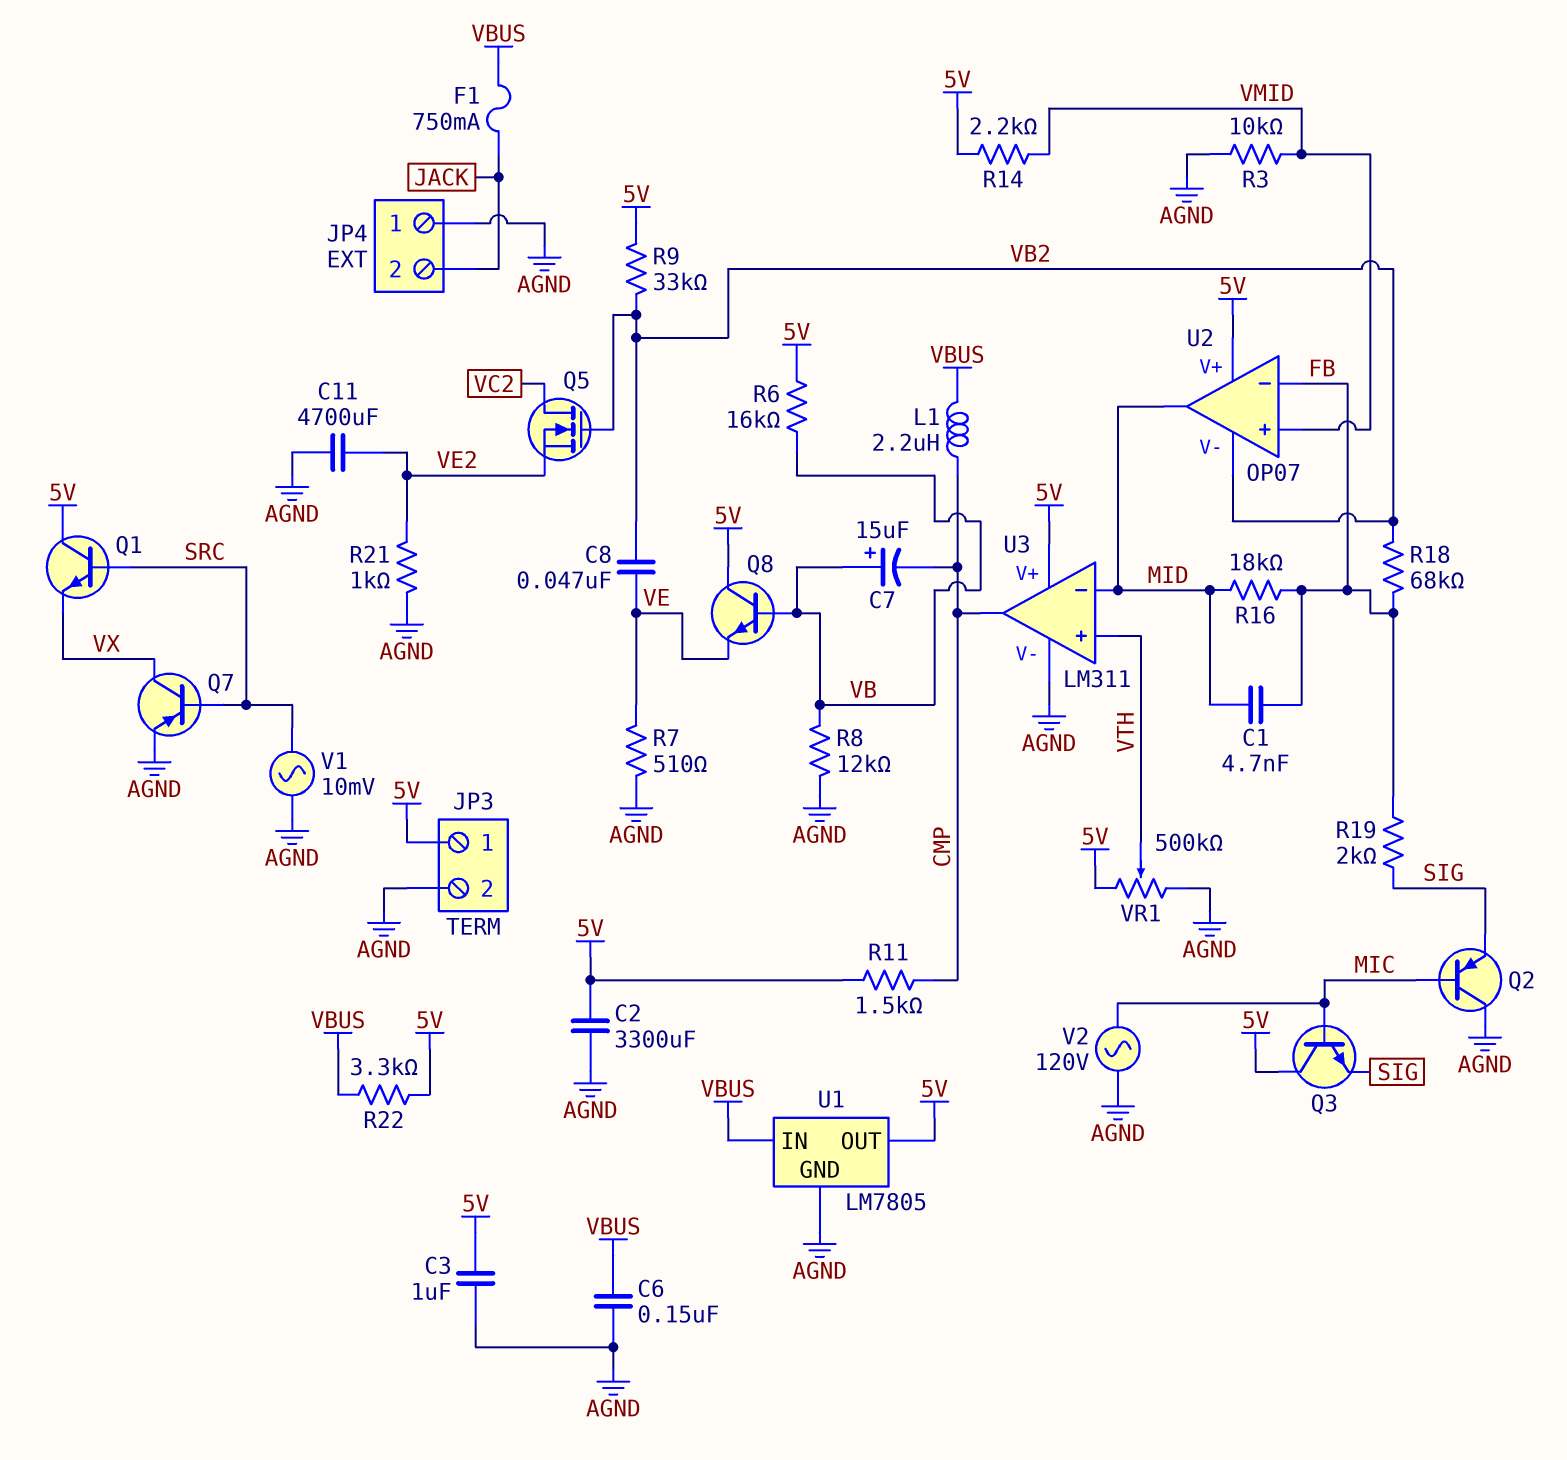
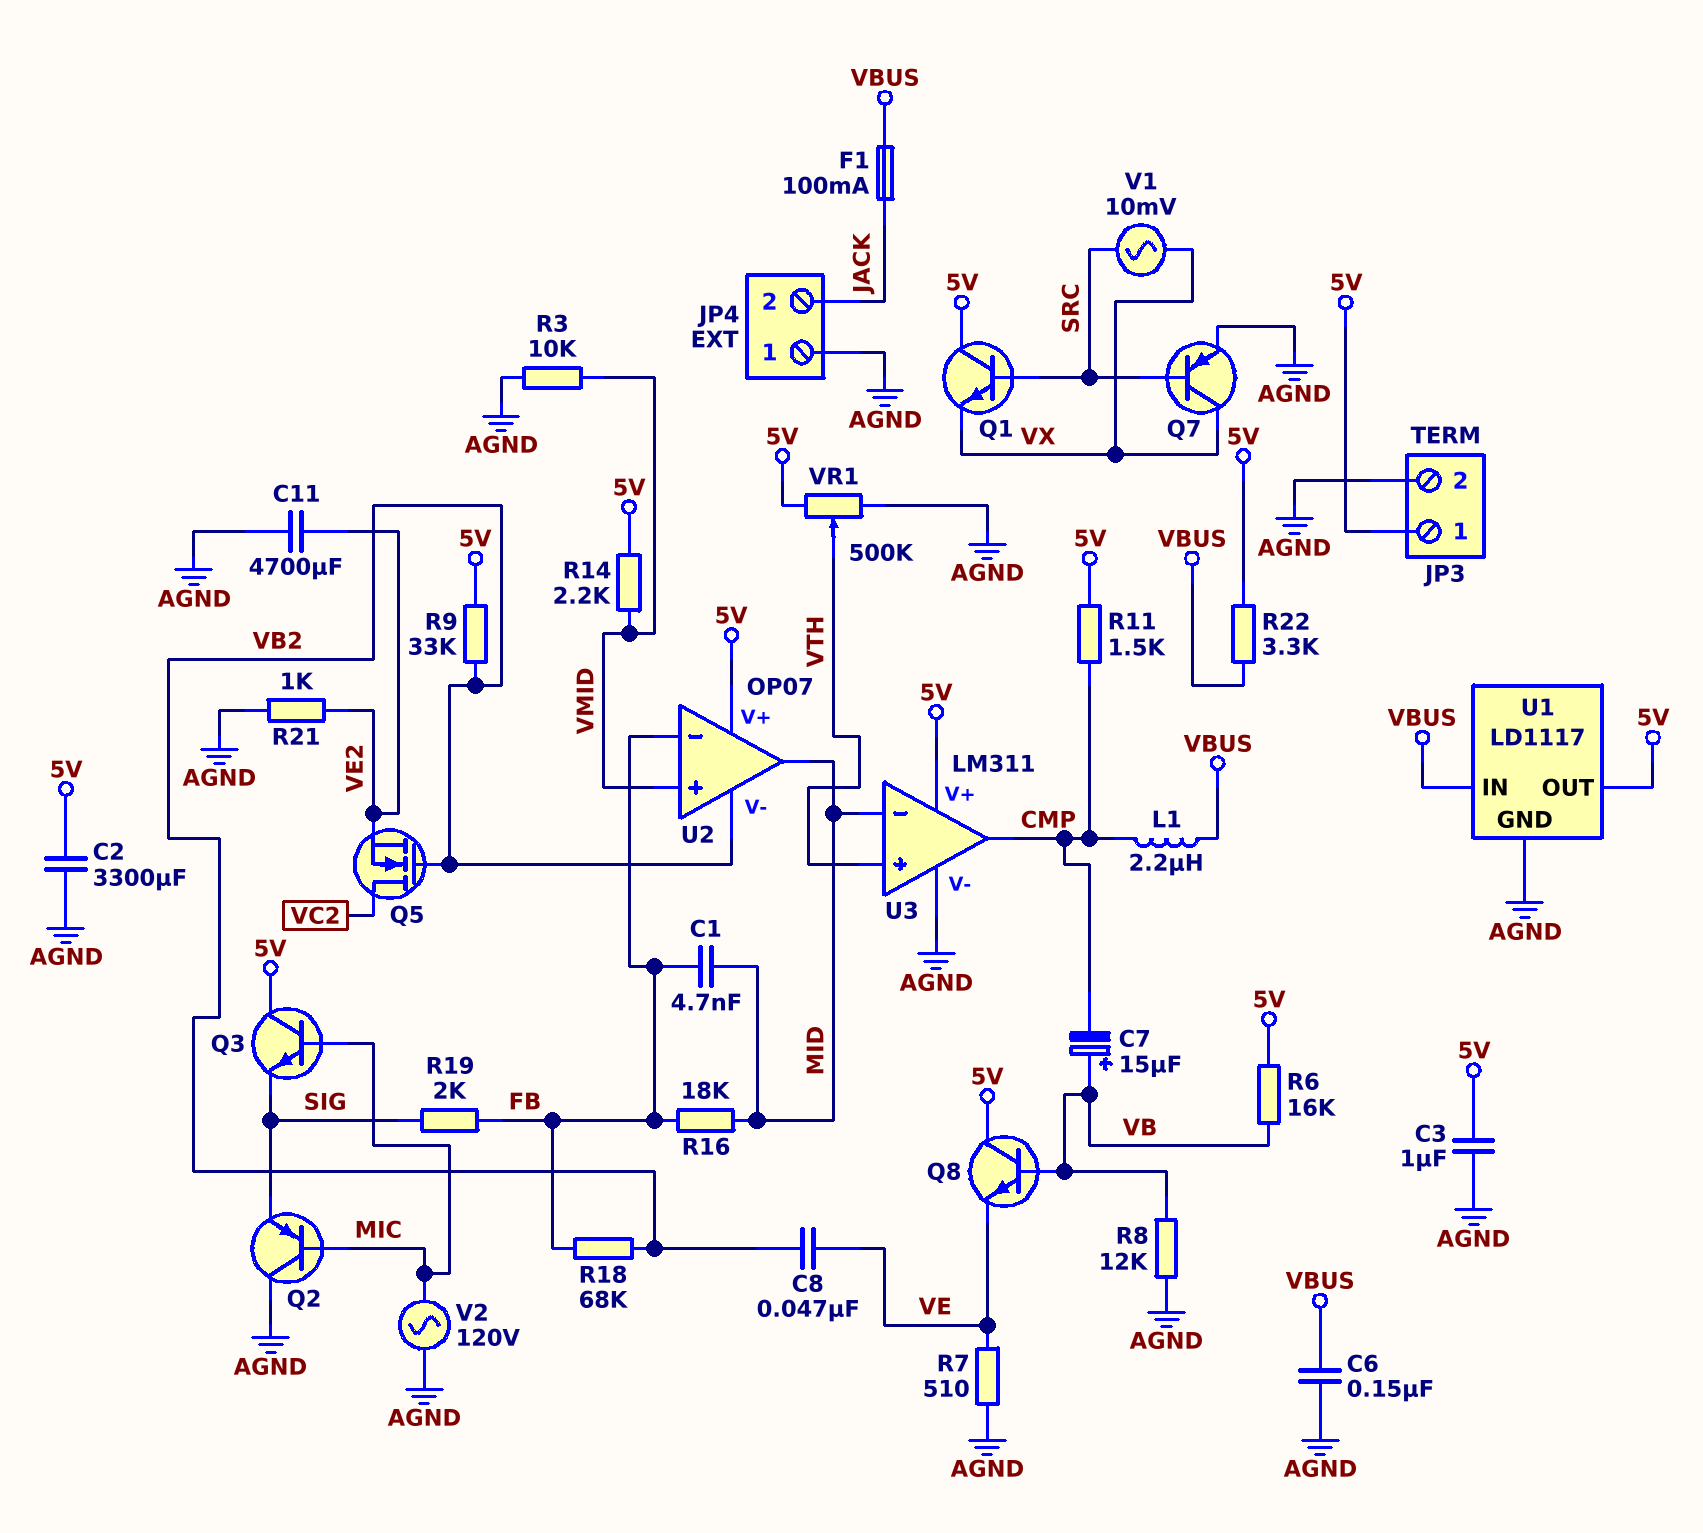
F1: 750mA (JACK, VBUS) -> 100mA (JACK, VBUS)
U1: LM7805 -> LD1117
V1: AC 10mV (AGND, SRC) -> AC 10mV (SRC, VX)

